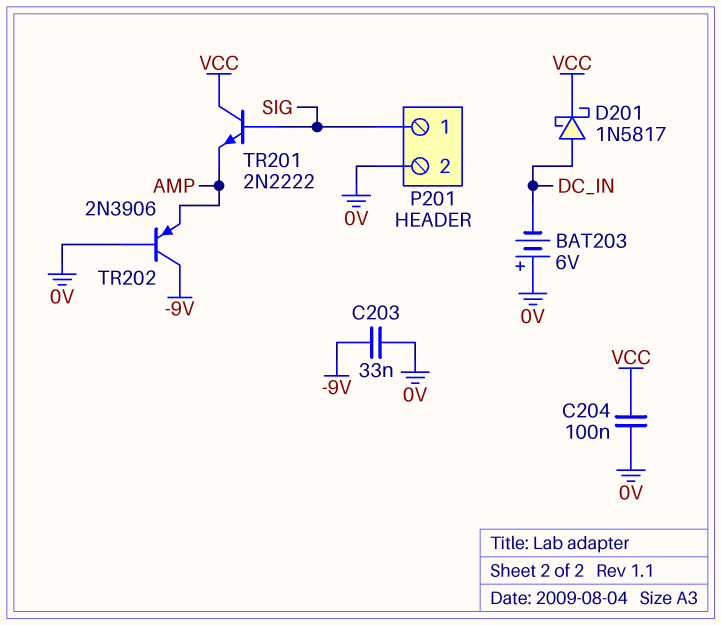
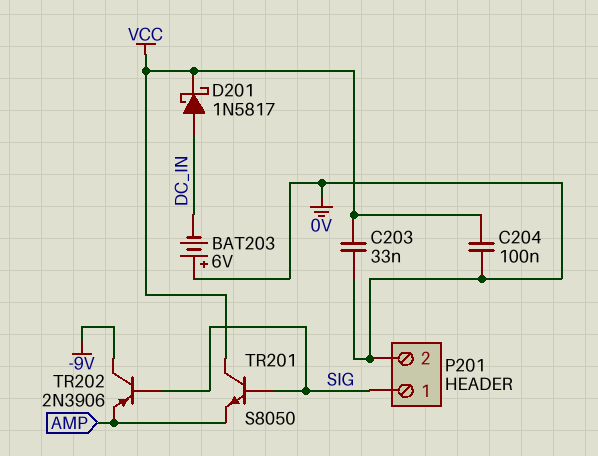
C203: 33nF (-9V, 0V) -> 33nF (0V, VCC)
TR201: NPN 2N2222 (B SIG, C VCC, E AMP) -> NPN S8050 (B SIG, C VCC, E AMP)
TR202: PNP 2N3906 (B 0V, C -9V, E AMP) -> PNP 2N3906 (B SIG, C -9V, E AMP)

